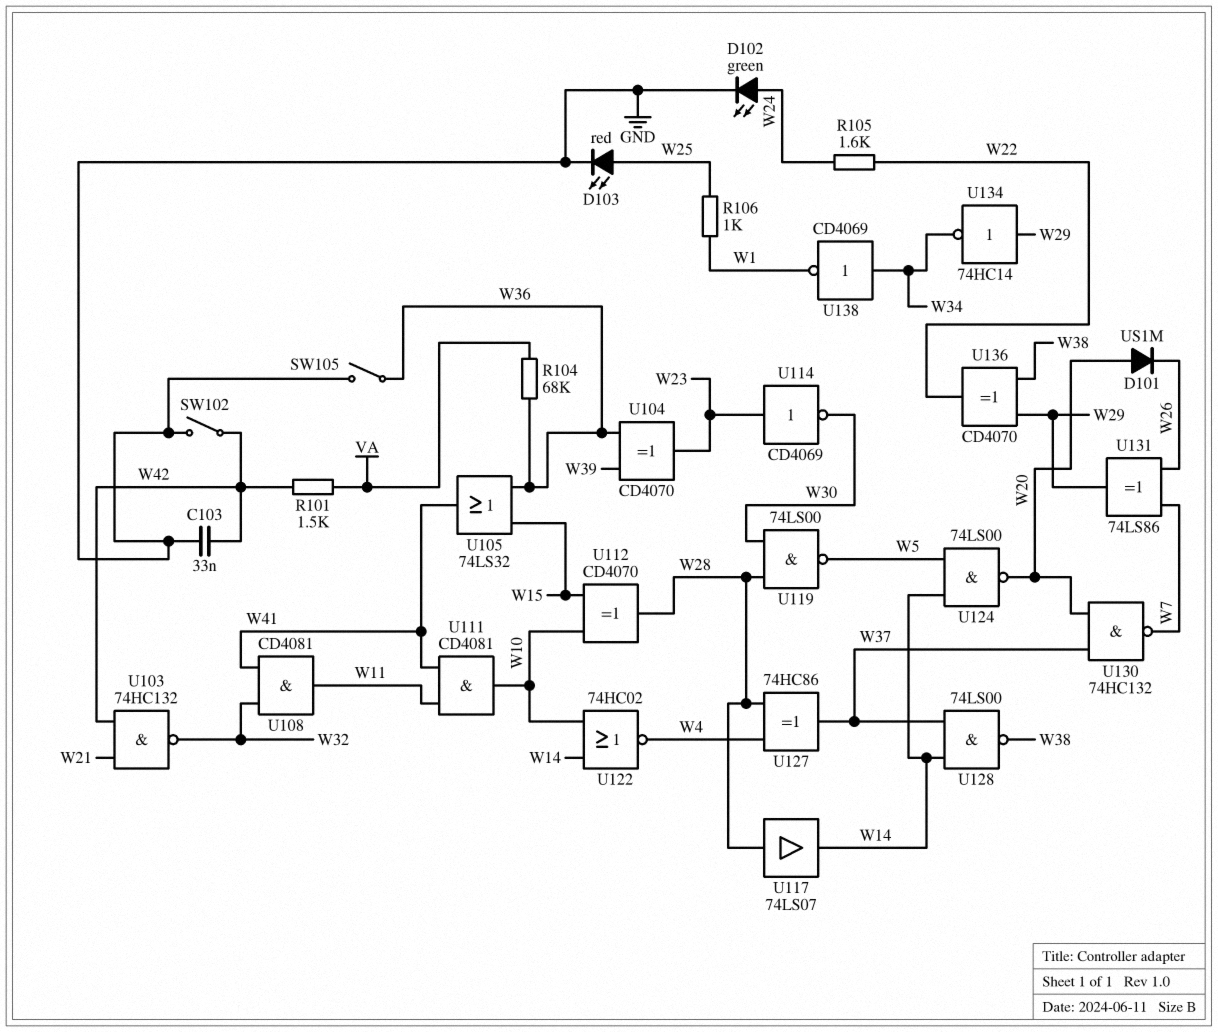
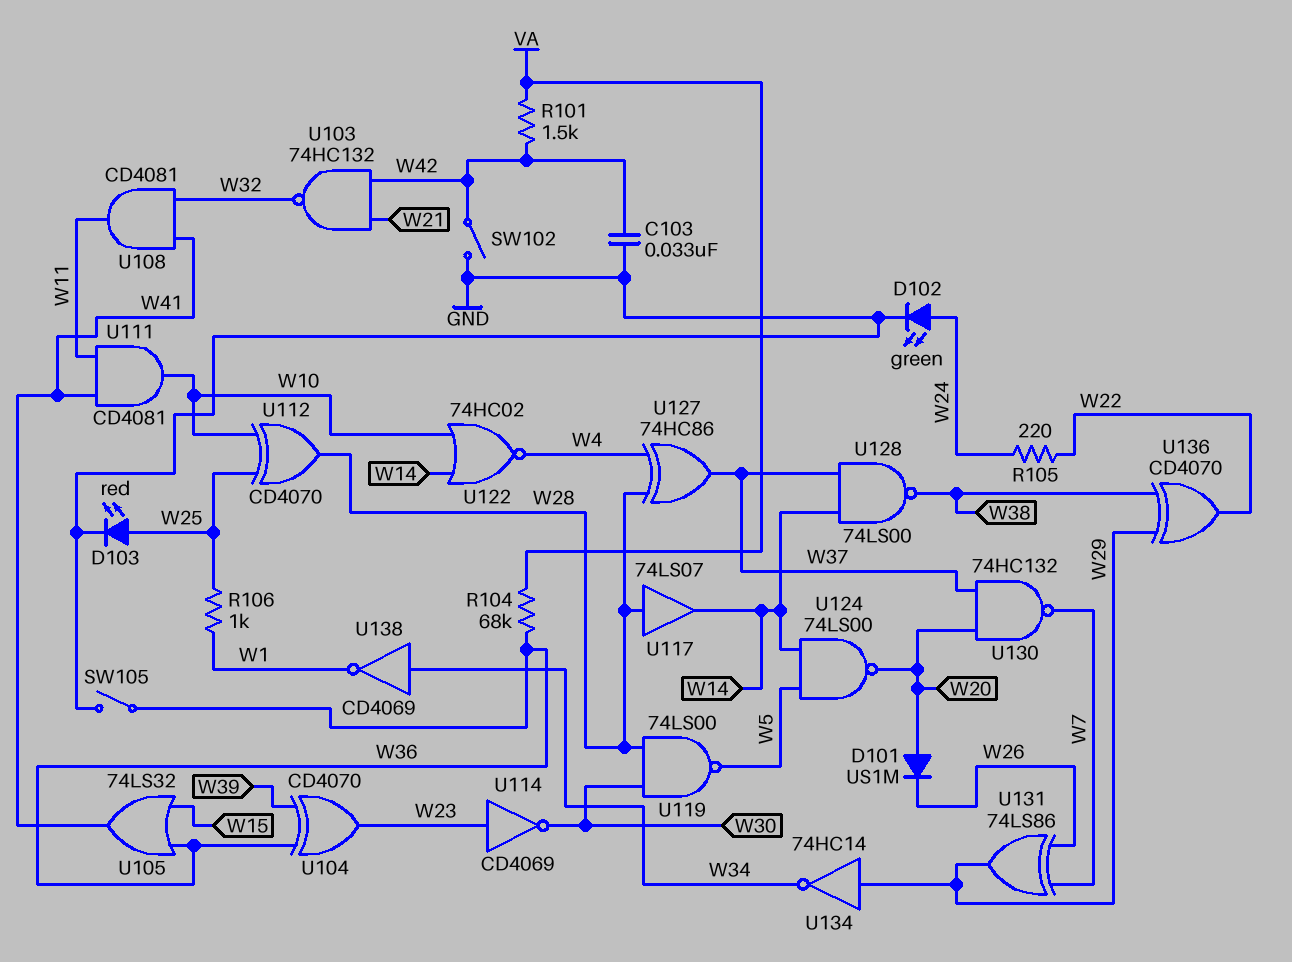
R105: 1.6k (W22, W24) -> 220 (W22, W24)
U112: XOR CD4070 (in W10, in W15, out W28) -> XOR CD4070 (in W10, in W25, out W28)

